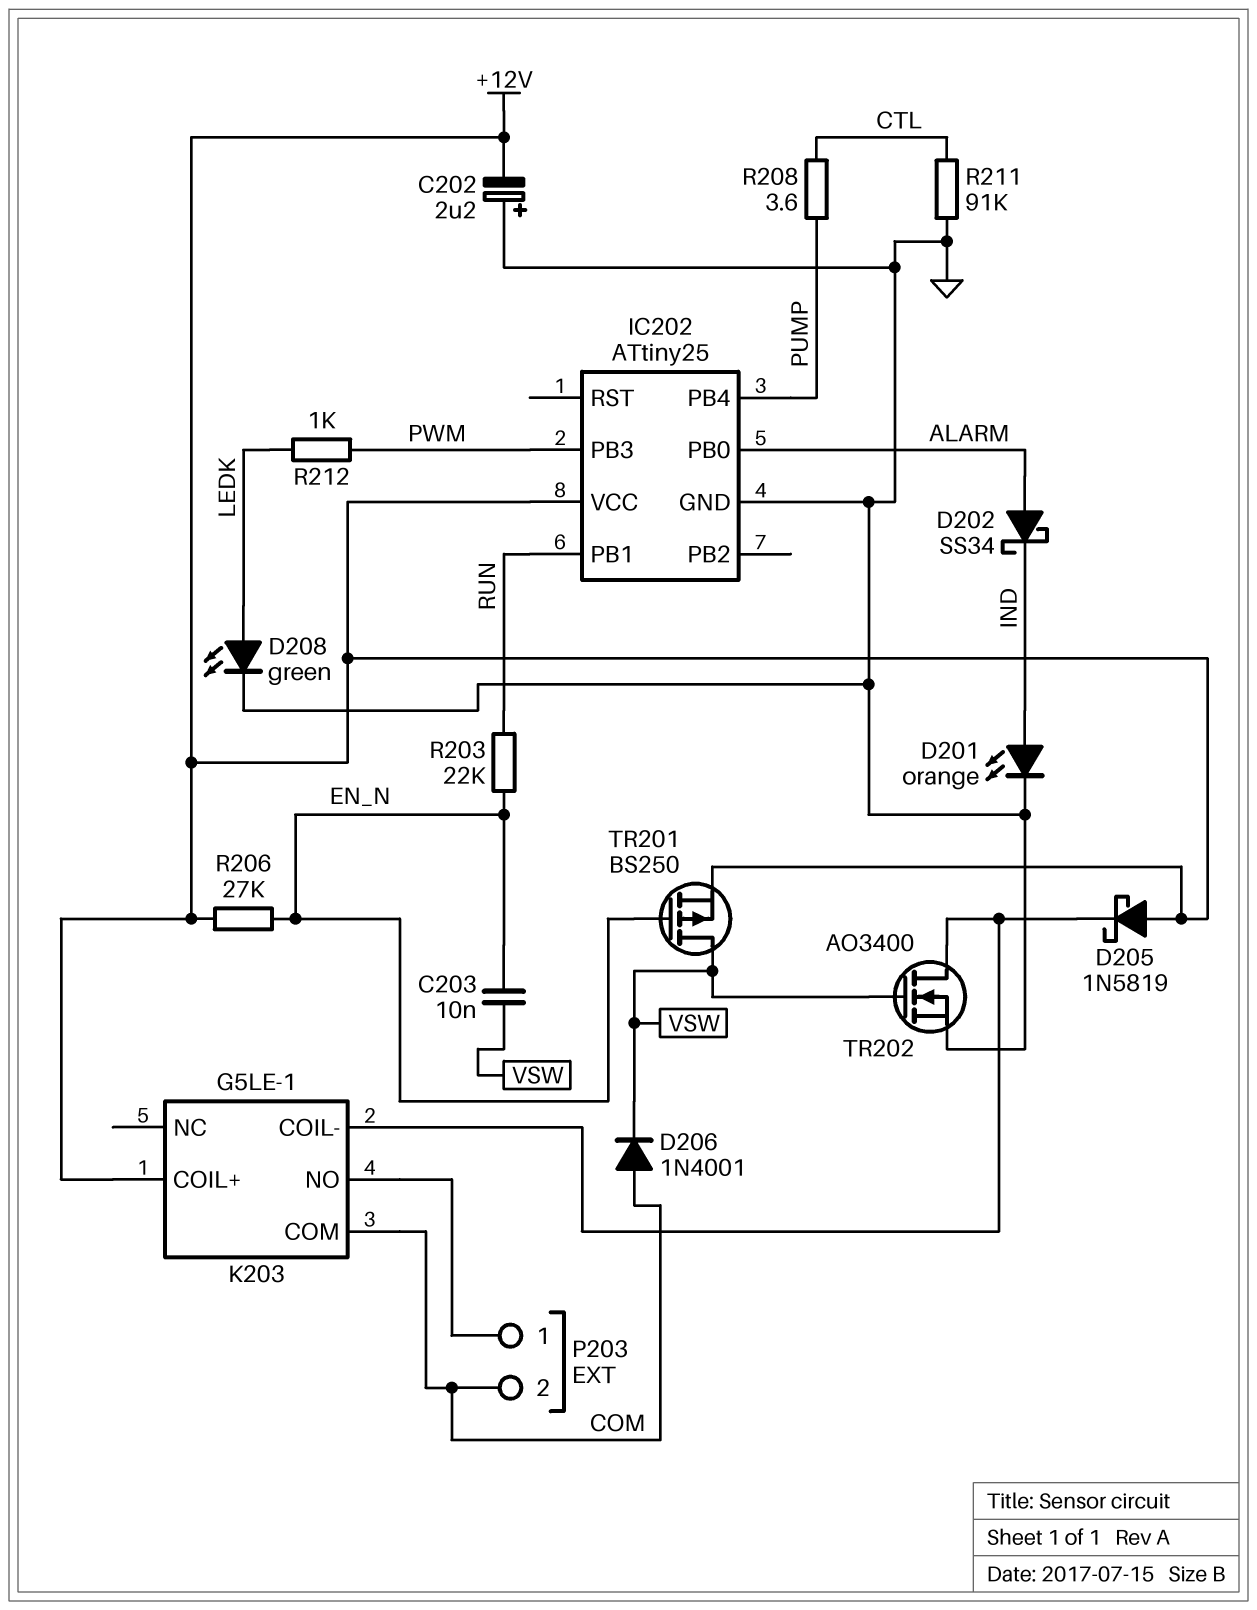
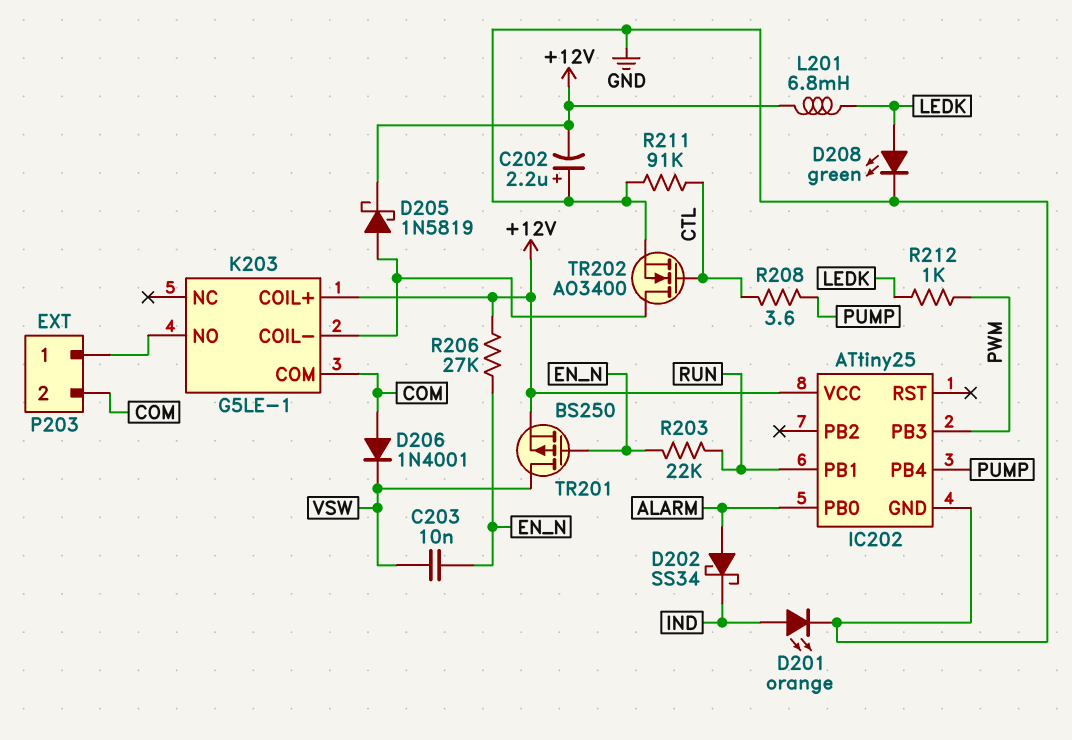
D205: schottky 1N5819 (A +12V, K K203/COIL-) -> schottky 1N5819 (A K203/COIL-, K +12V)
L201: none -> 6.8mH (+12V, LEDK)
TR202: NMOS AO3400 (G VSW, D K203/COIL-, S GND) -> NMOS AO3400 (G CTL, D K203/COIL-, S GND)

